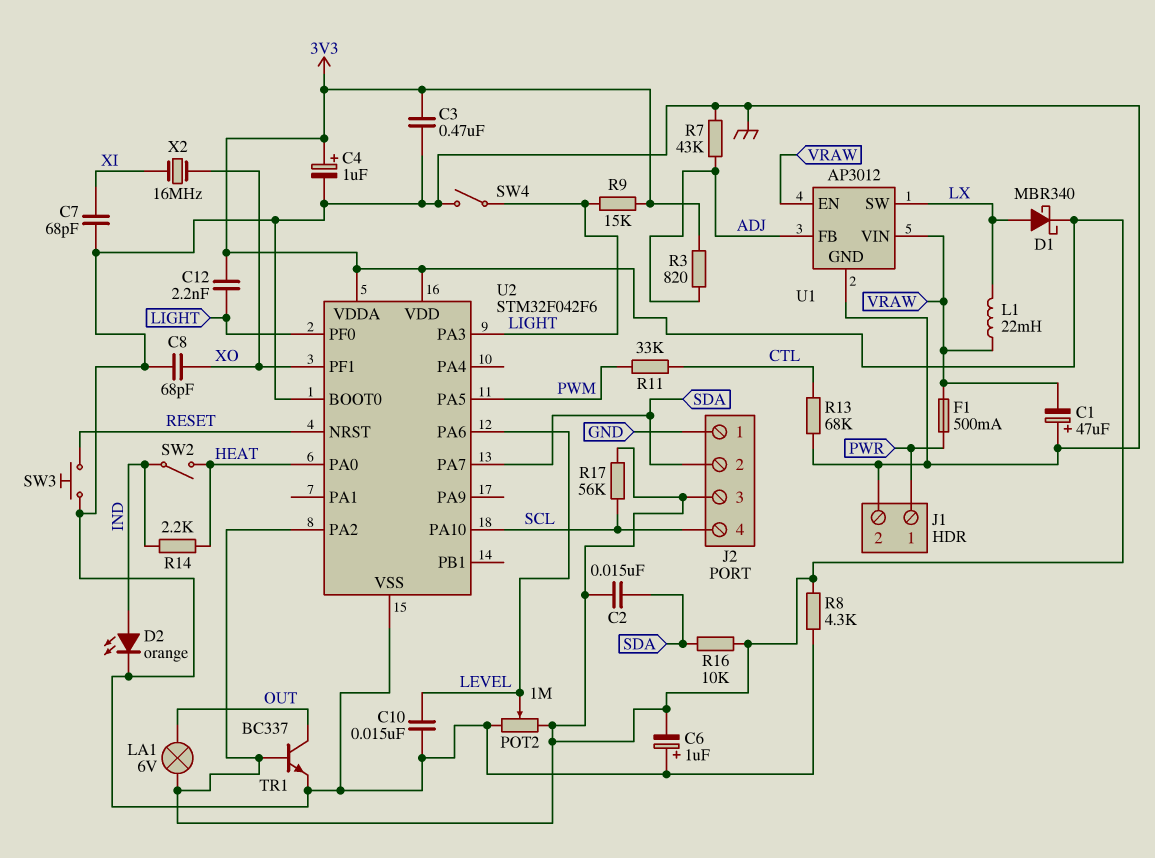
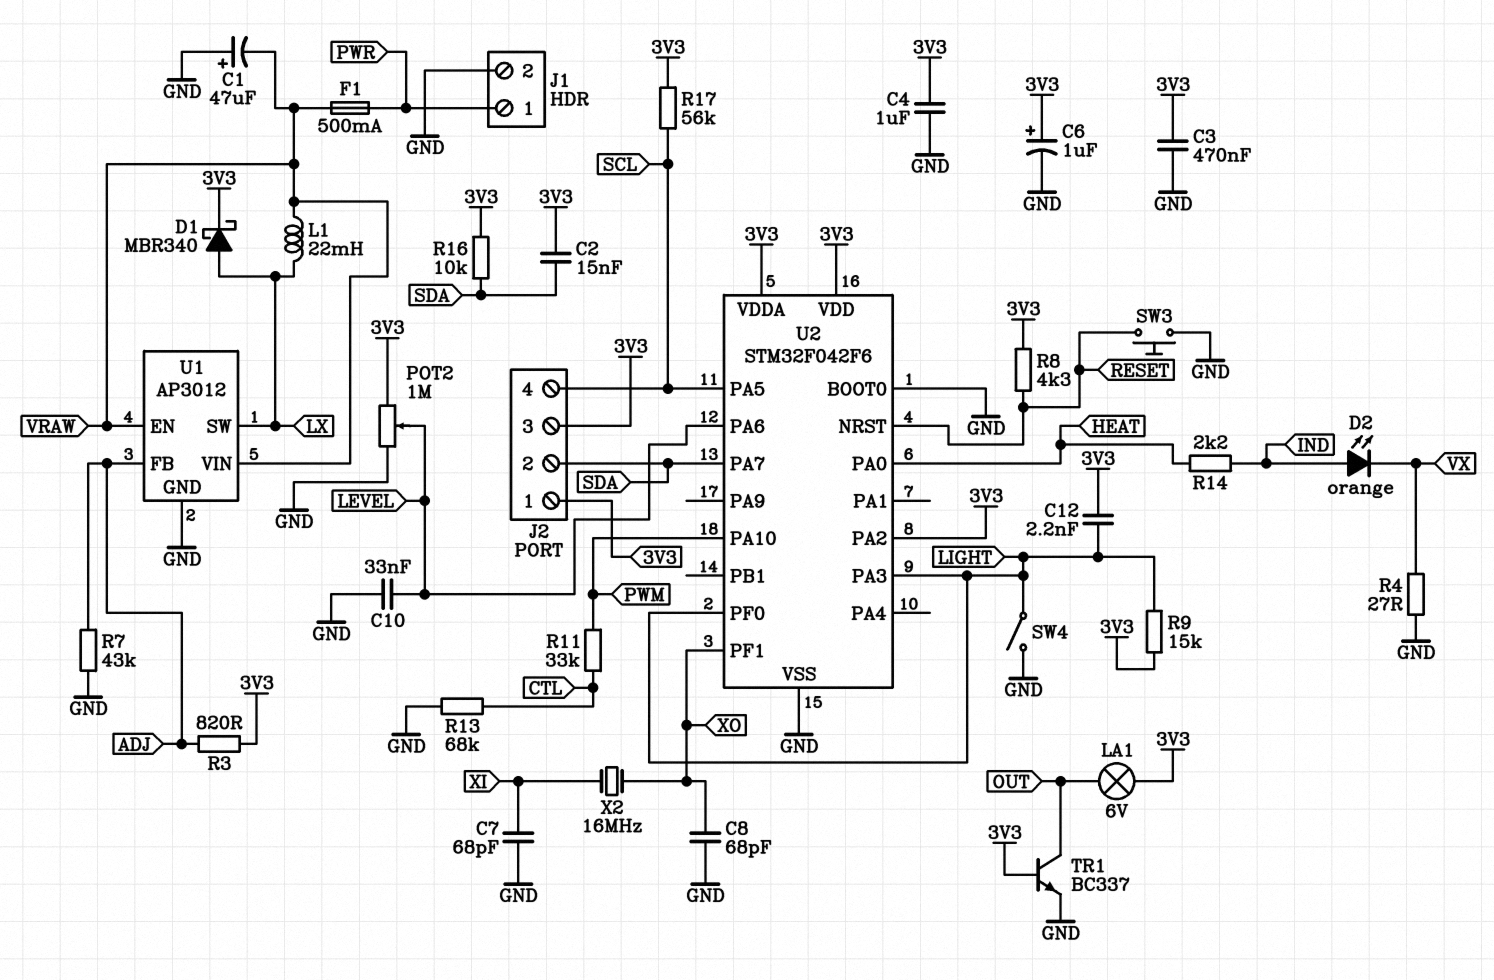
C4: 1uF (plus 3V3, minus GND) -> 1uF (3V3, GND)
C6: 1uF (plus GND, minus 3V3) -> 1uF (plus 3V3, minus GND)
C10: 15nF (GND, LEVEL) -> 33nF (GND, LEVEL)
D2: LED orange (A IND, K GND) -> LED orange (A IND, K VX)
J2 pin 1: GND -> 3V3
R4: none -> 27 (GND, VX)
R8: 4.3k (3V3, GND) -> 4.3k (3V3, RESET)
SW2: switch (HEAT, IND) -> none
U2 pin PA5: PWM -> SCL
U2 pin PA10: SCL -> PWM

